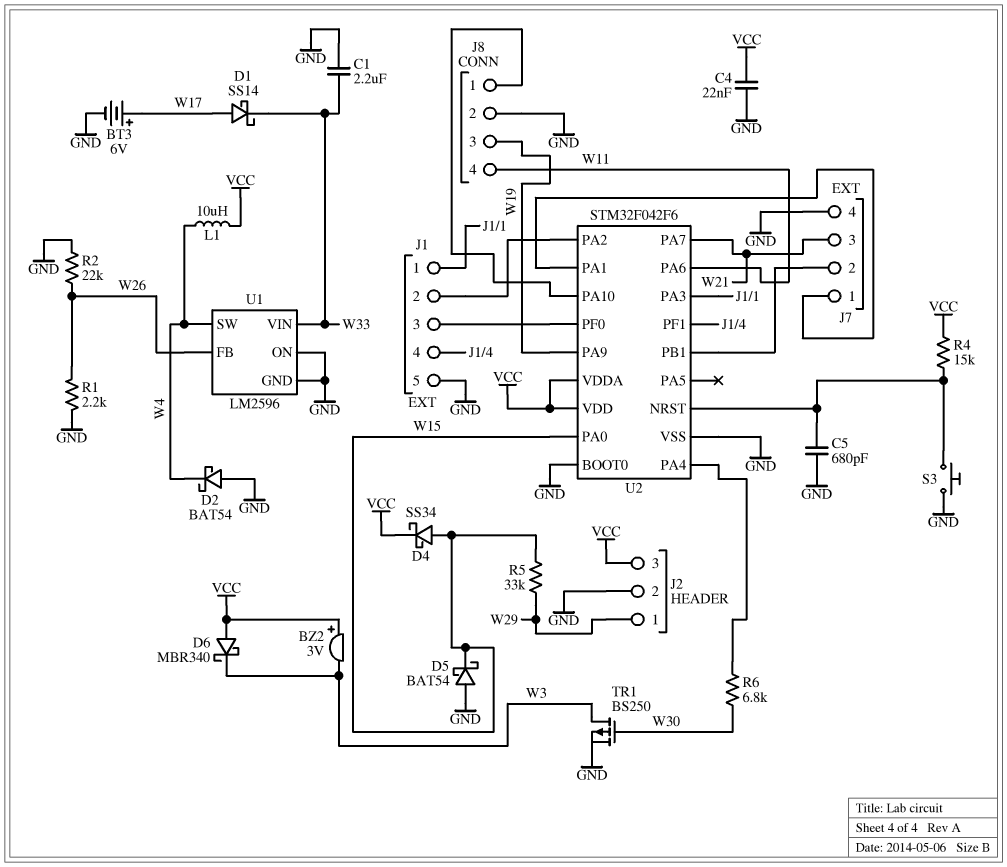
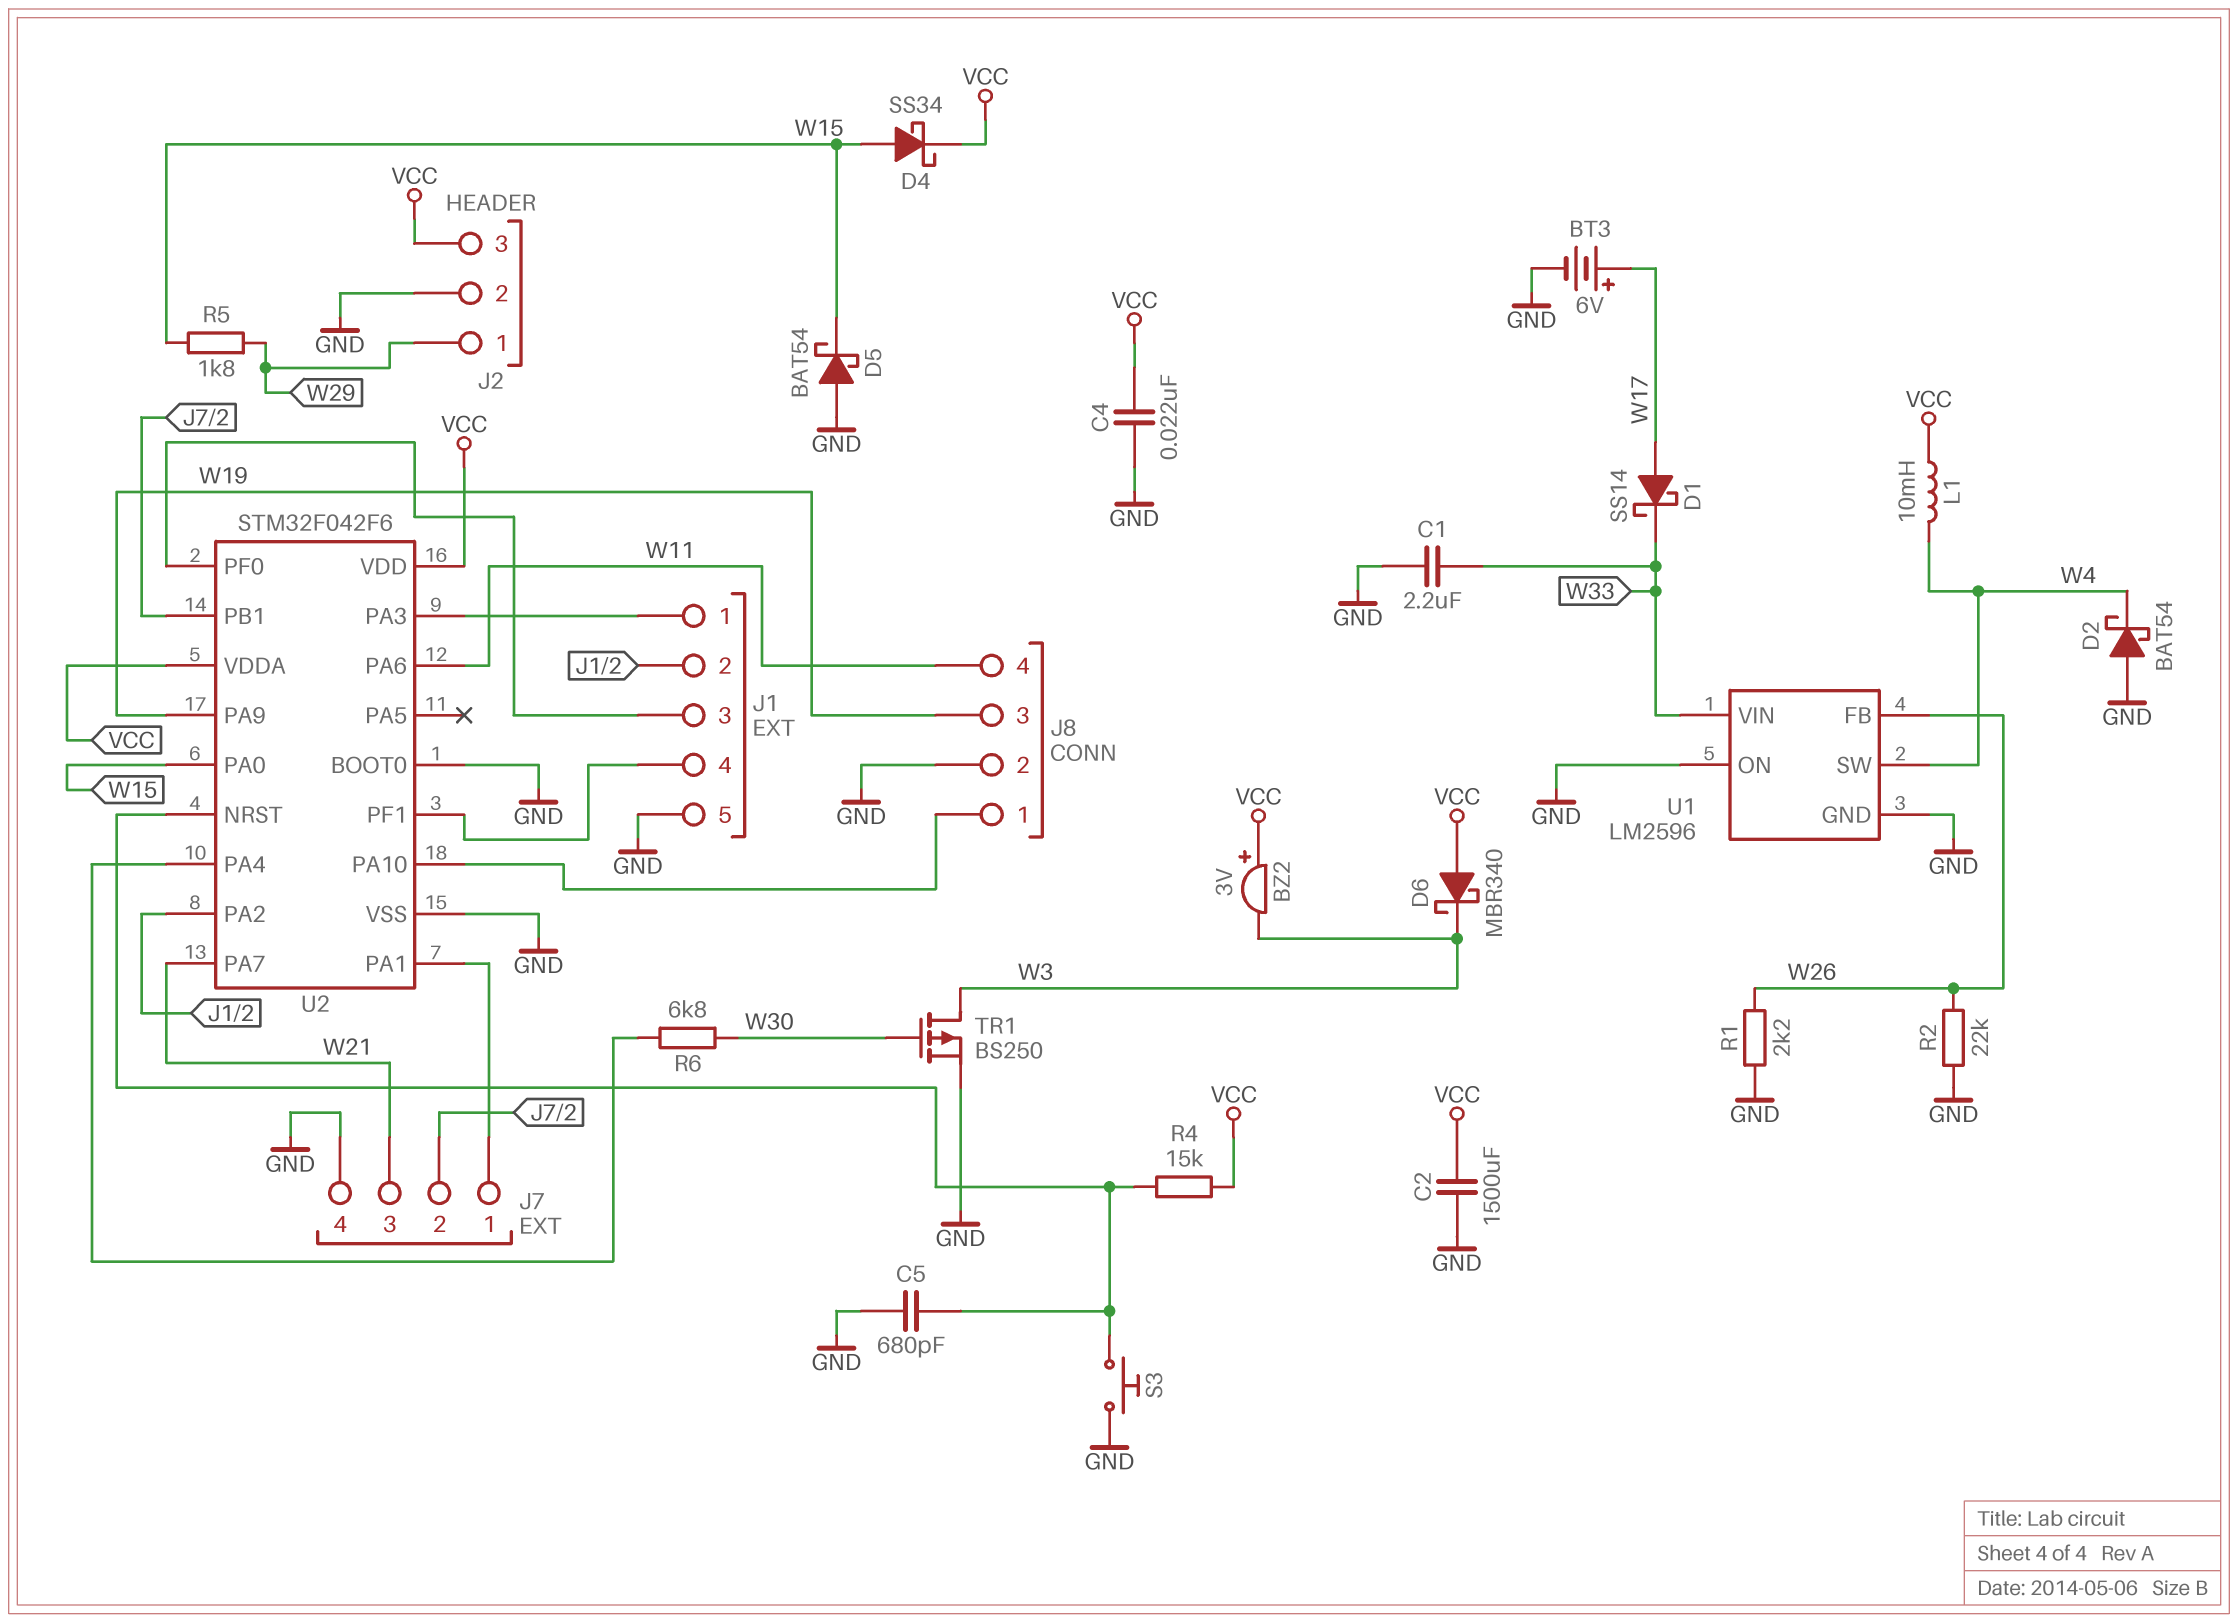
C2: none -> 1500uF (GND, VCC)
L1: 10uH (VCC, W4) -> 10mH (VCC, W4)
R5: 33k (W15, W29) -> 1.8k (W15, W29)

